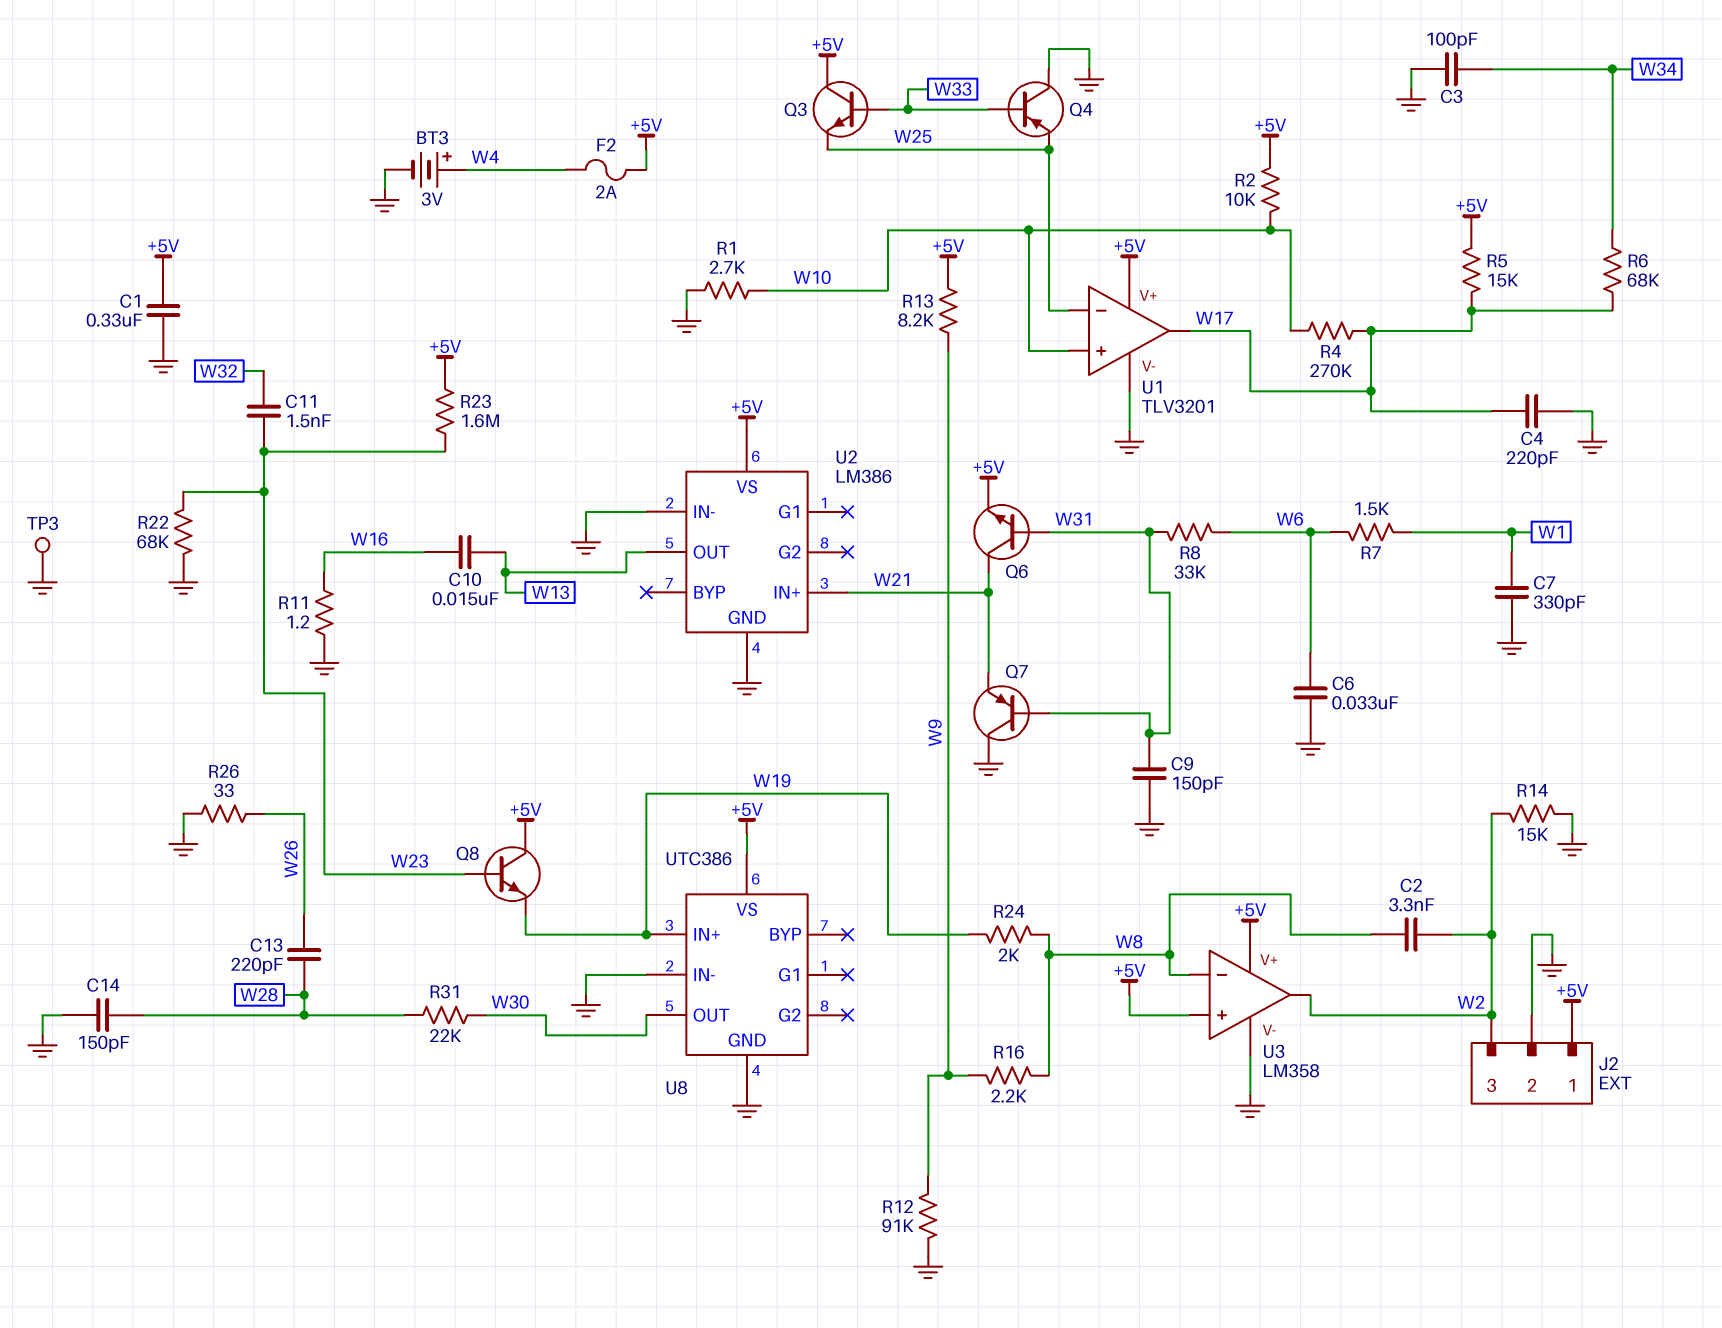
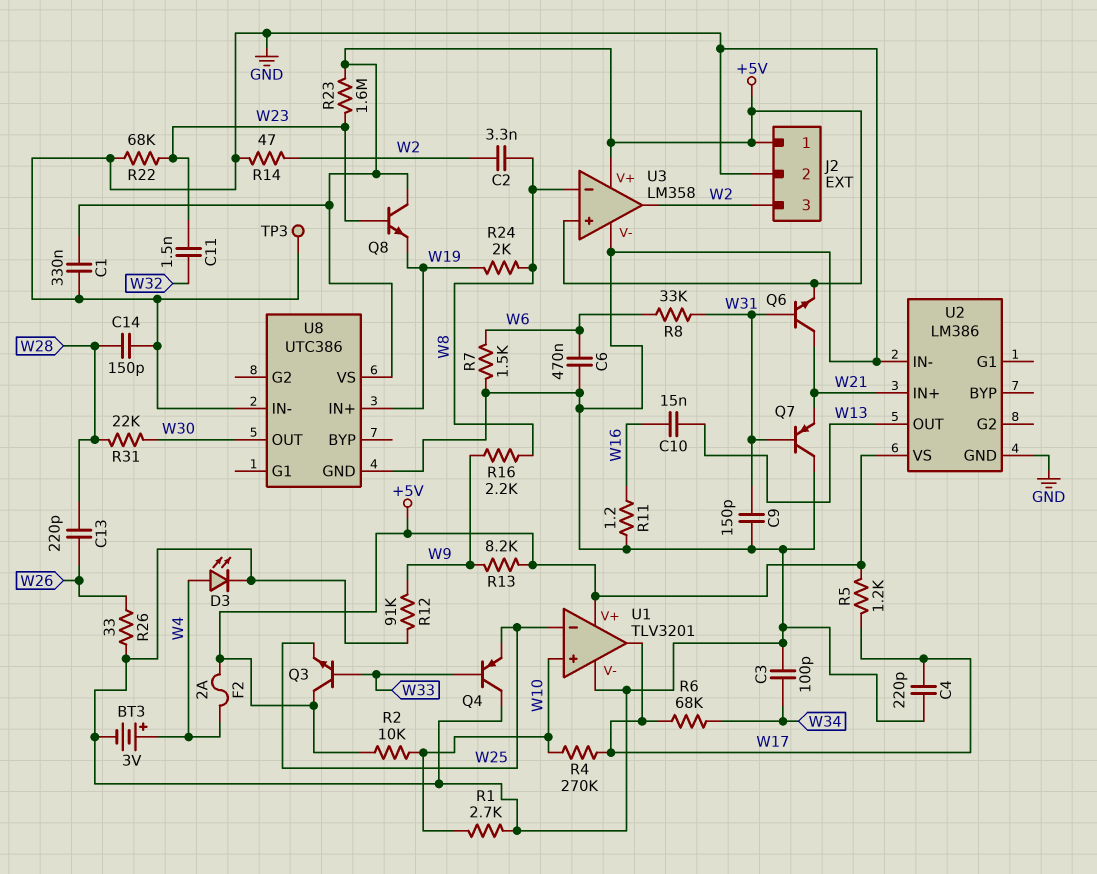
C6: 33nF (GND, W6) -> 470nF (GND, W6)
C7: 330pF (GND, W1) -> none
D3: none -> LED (A W4, K GND)
R5: 15k (+5V, W17) -> 1.2k (+5V, W17)
R7: 1.5k (W1, W6) -> 1.5k (GND, W6)
R14: 15k (GND, W2) -> 47 (GND, W2)

